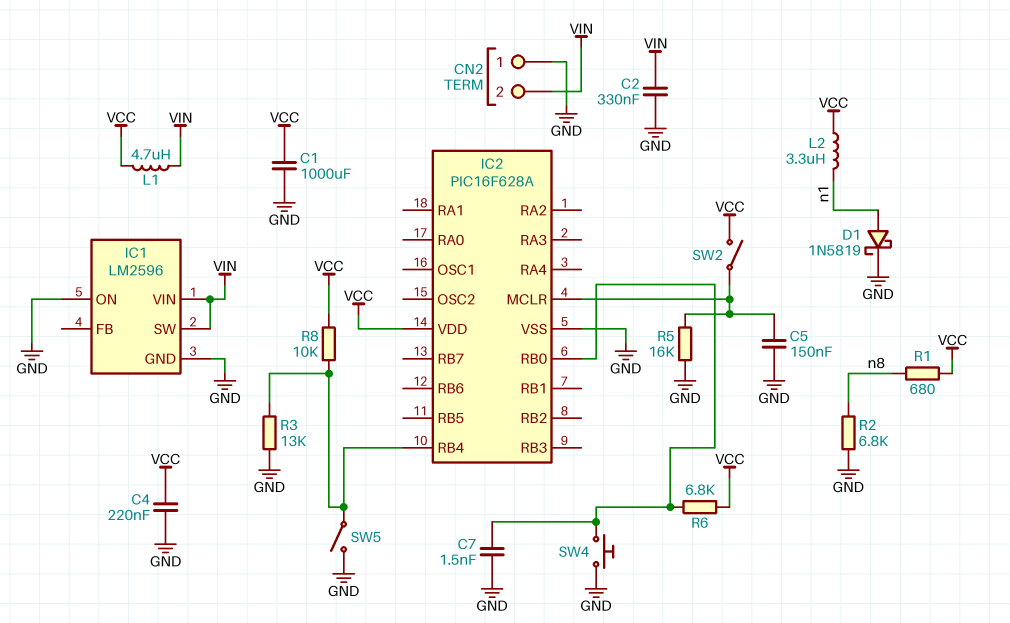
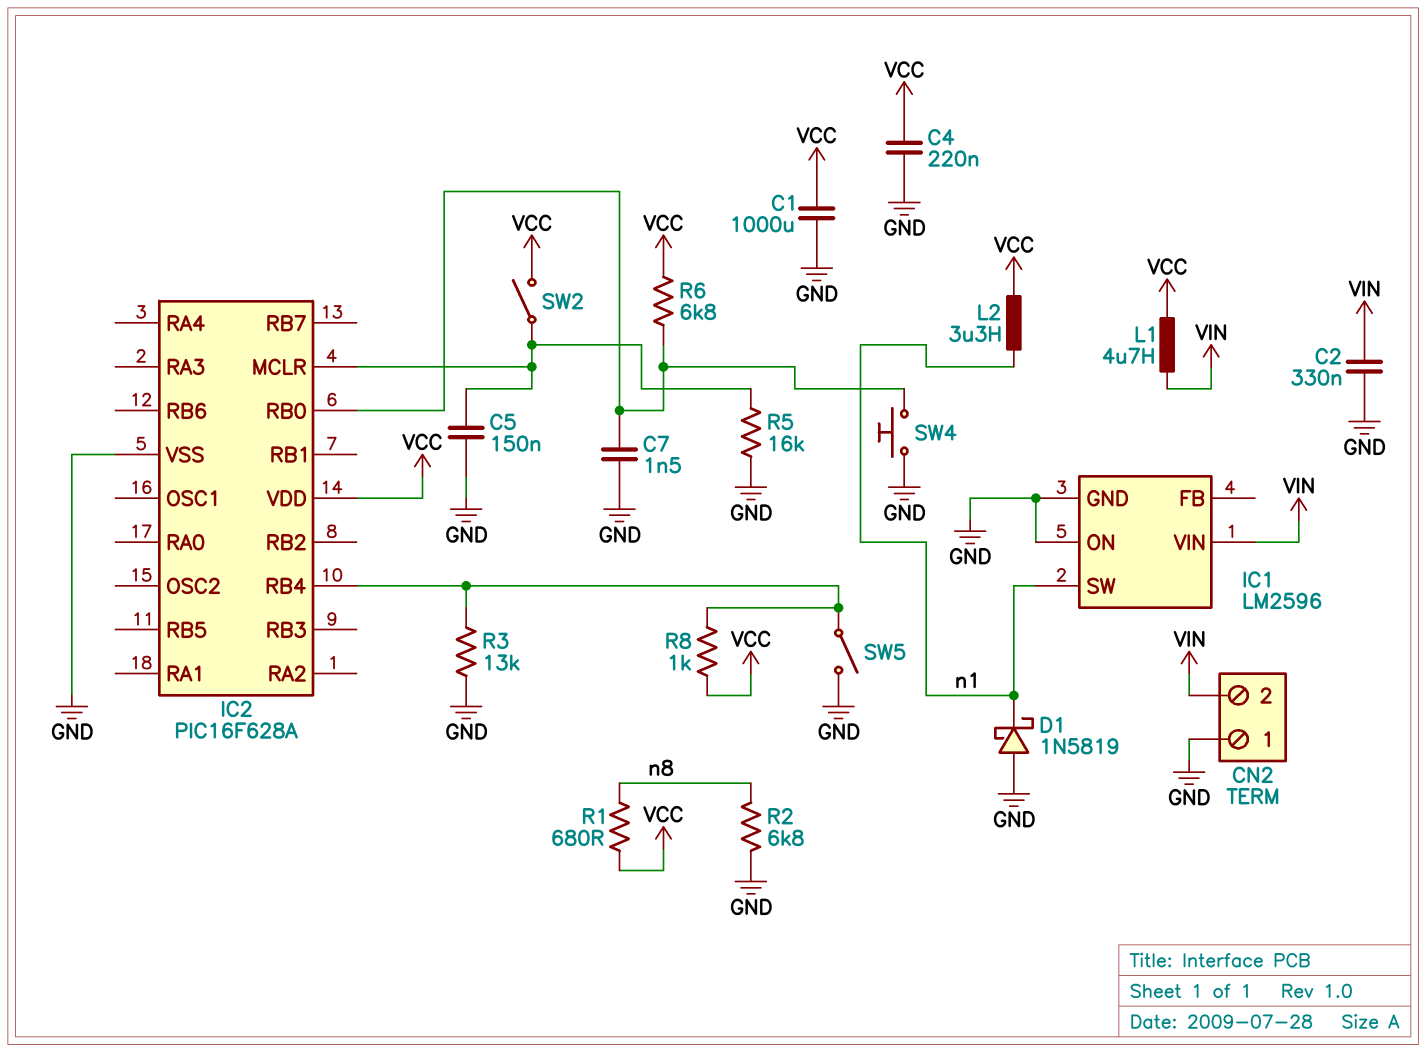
D1: schottky 1N5819 (A n1, K GND) -> schottky 1N5819 (A GND, K n1)
IC1 pin SW: VIN -> n1
R8: 10k (IC2/RB4, VCC) -> 1k (IC2/RB4, VCC)

